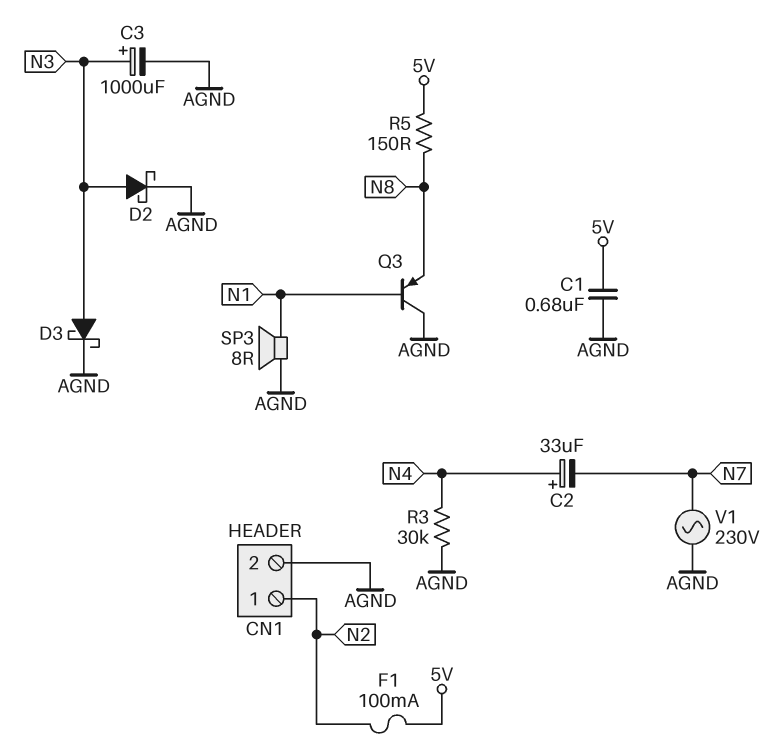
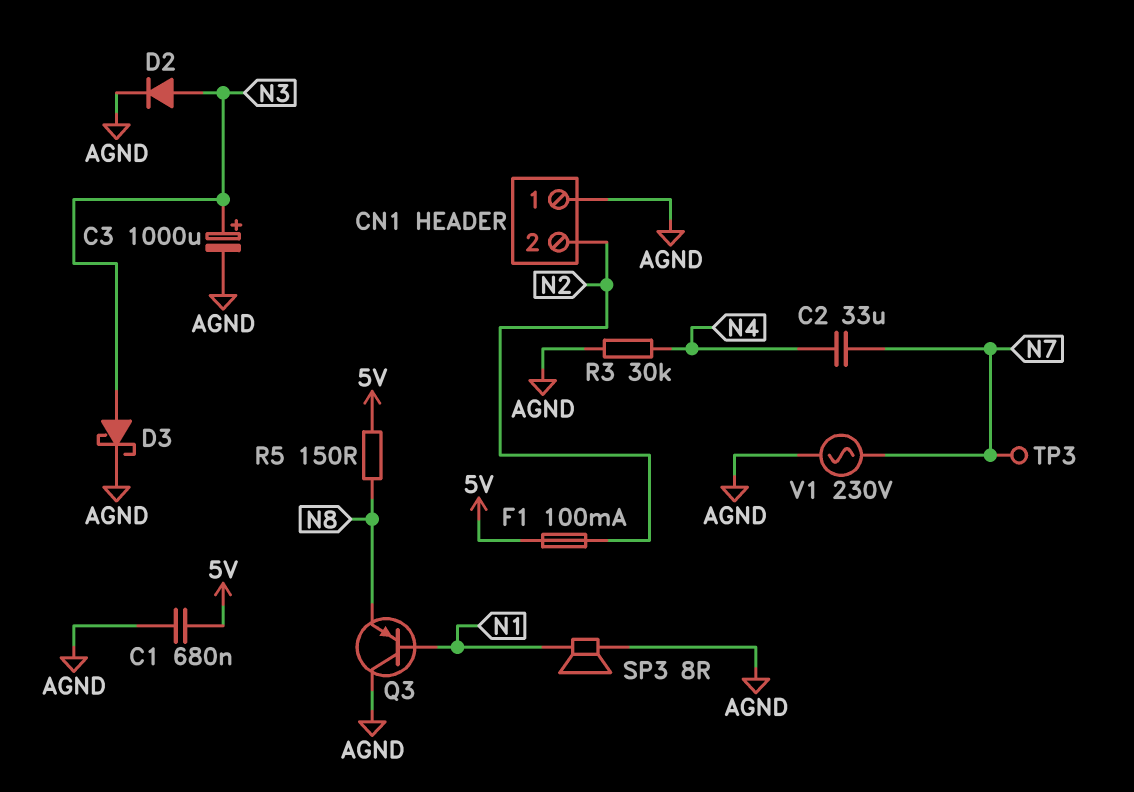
C2: 33uF (plus N4, minus N7) -> 33uF (N4, N7)
CN1 pin 1: N2 -> AGND
CN1 pin 2: AGND -> N2
D2: schottky (A N3, K AGND) -> diode (A N3, K AGND)
TP3: none -> test point (N7)

